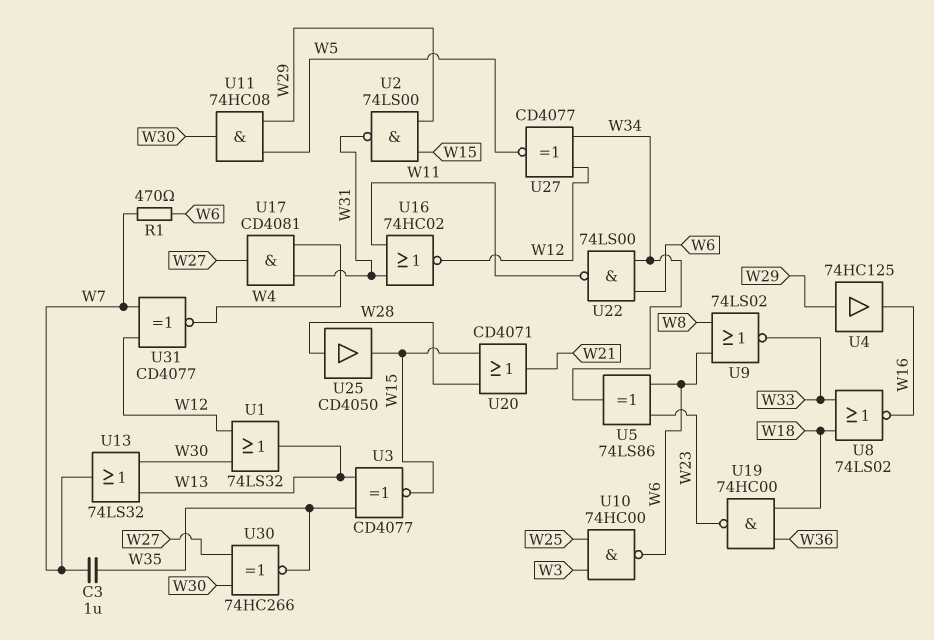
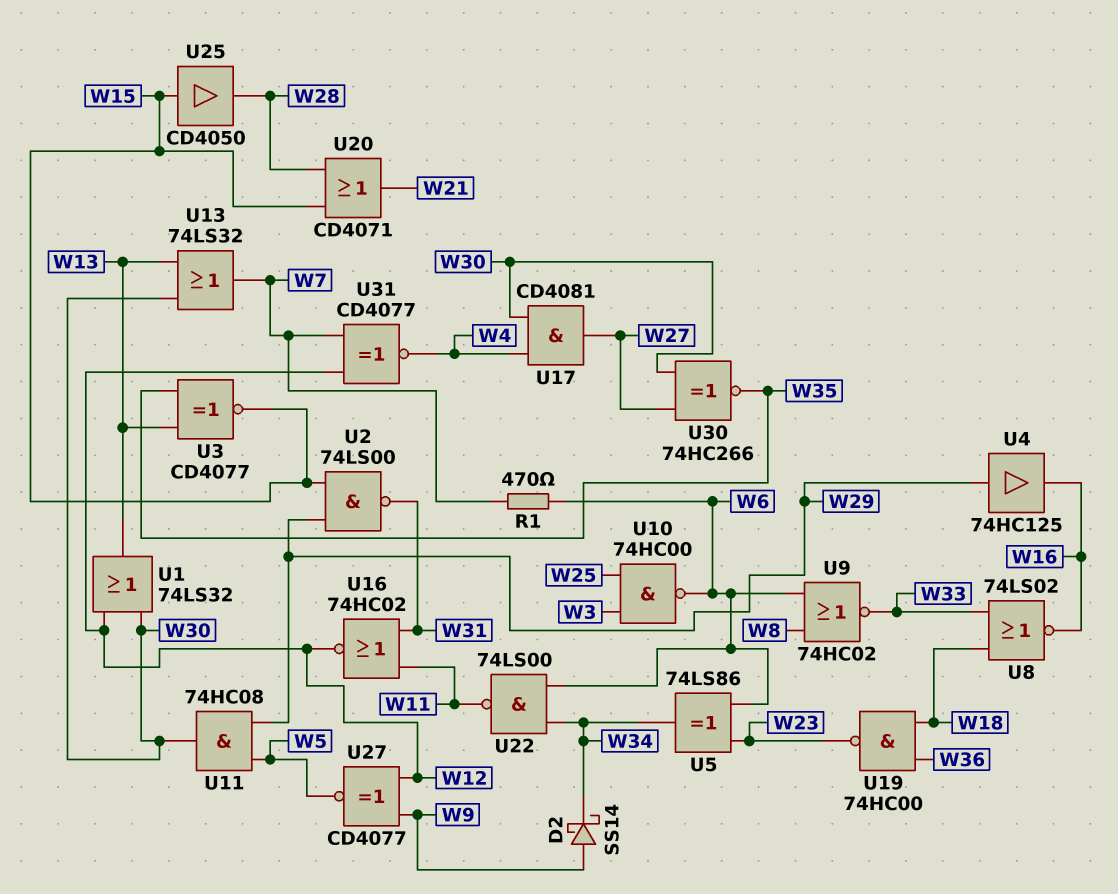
C3: 1uF (W7, W35) -> none
D2: none -> schottky SS14 (A W9, K W34)
U9: NOR 74LS02 (in W6, in W8, out W33) -> NOR 74HC02 (in W6, in W8, out W33)
U17: AND CD4081 (in W4, in W31, out W27) -> AND CD4081 (in W4, in W30, out W27)
U25: buffer CD4050 (in W28, out W15) -> buffer CD4050 (in W15, out W28)
U27: XNOR CD4077 (in W12, in W34, out W5) -> XNOR CD4077 (in W9, in W12, out W5)

